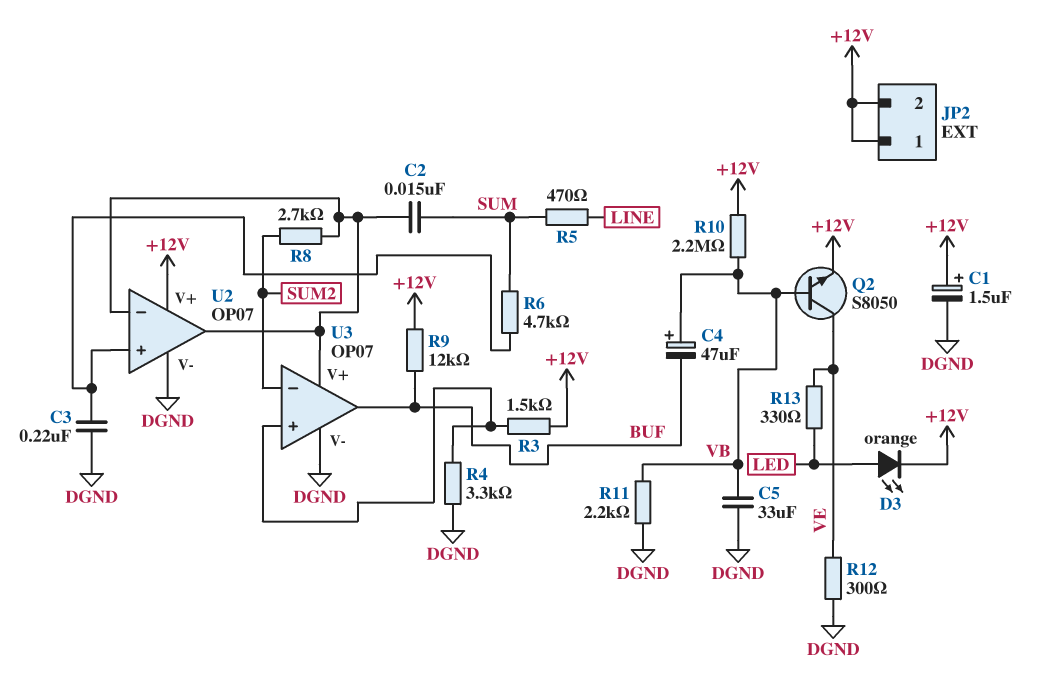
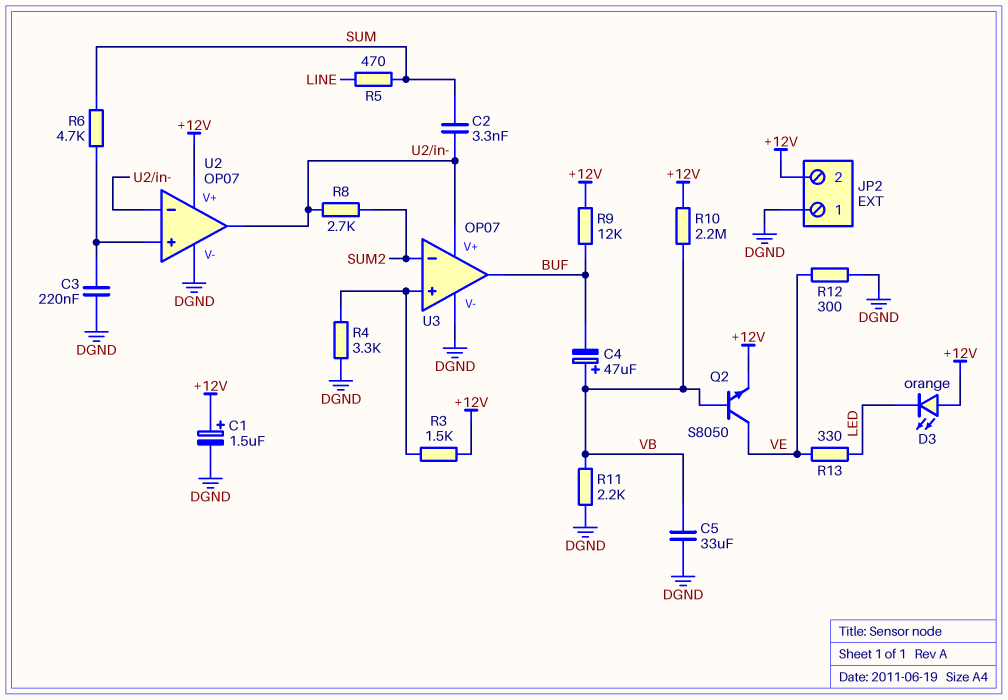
C2: 15nF (SUM, U2/in-) -> 3.3nF (SUM, U2/in-)
D3: LED orange (A LED, K +12V) -> LED orange (A +12V, K LED)
JP2 pin 1: +12V -> DGND

